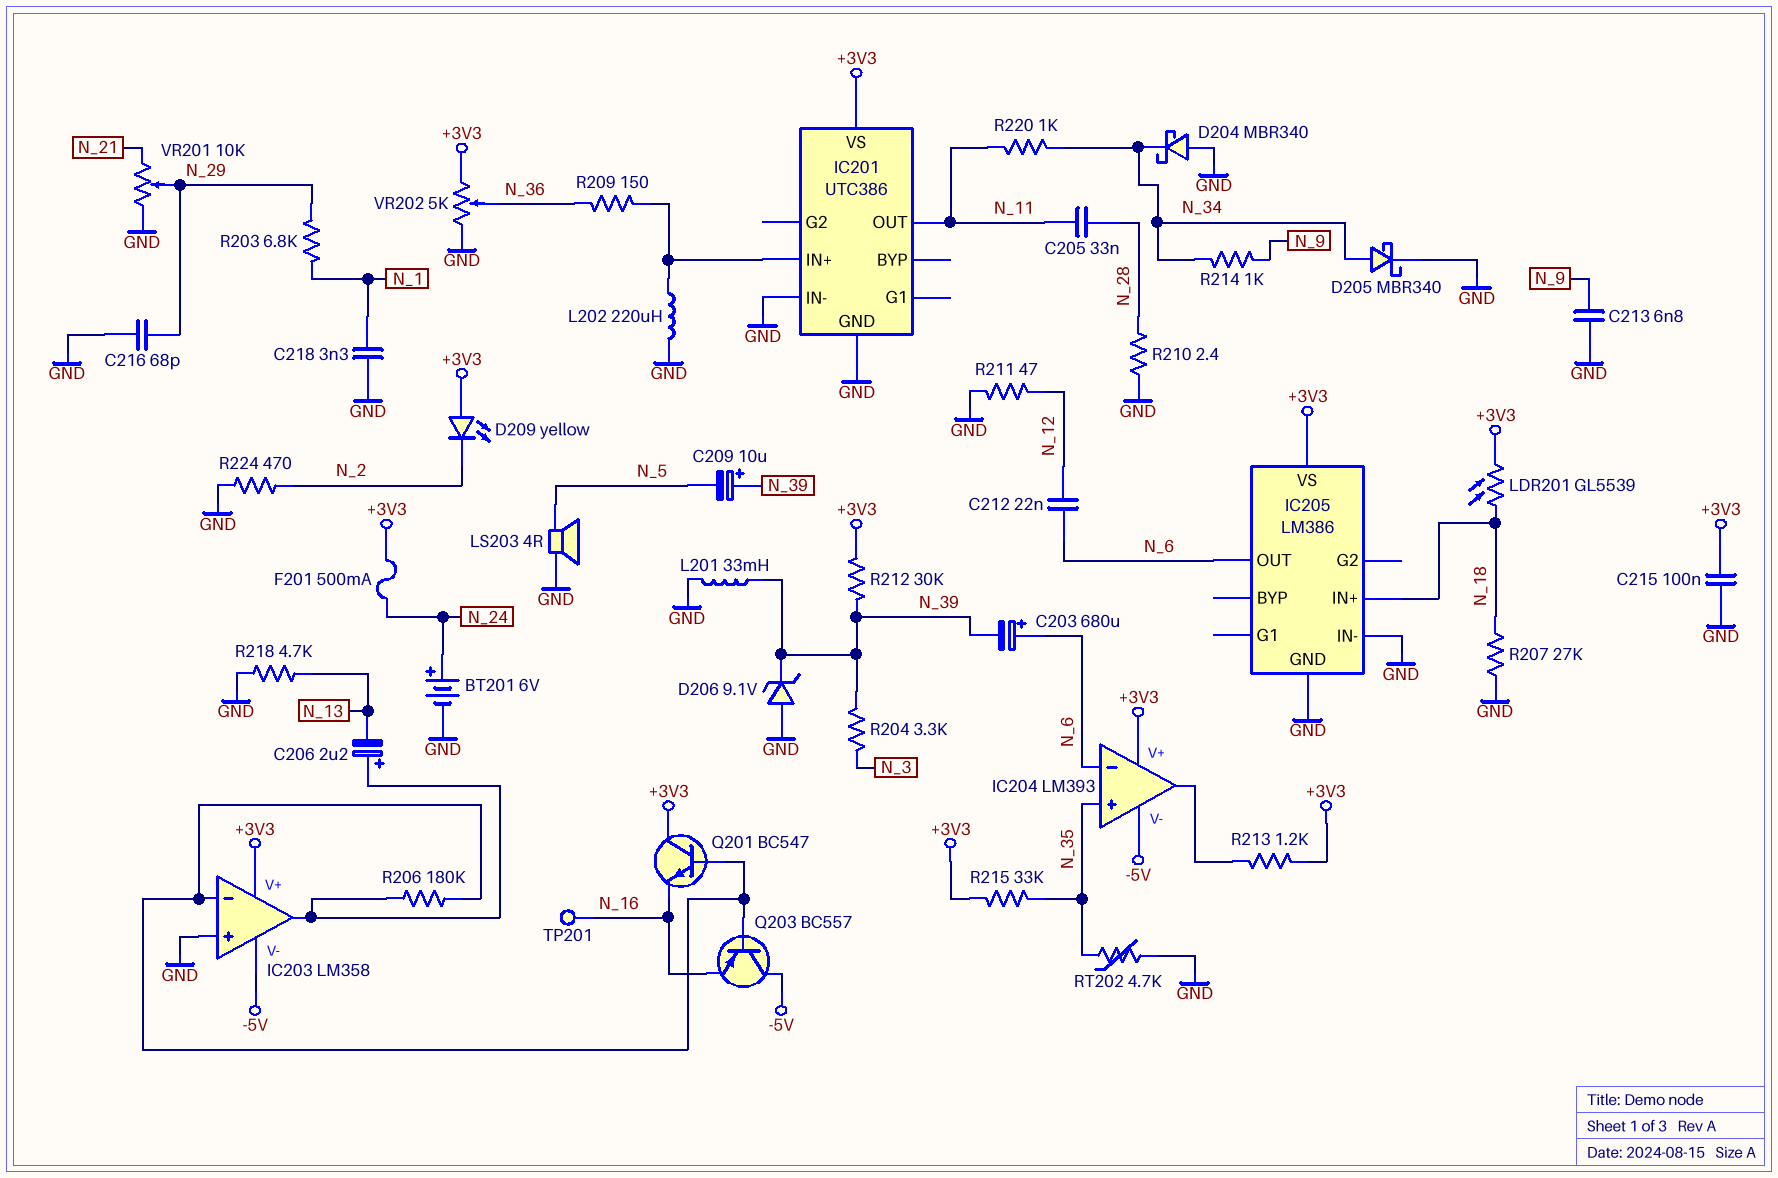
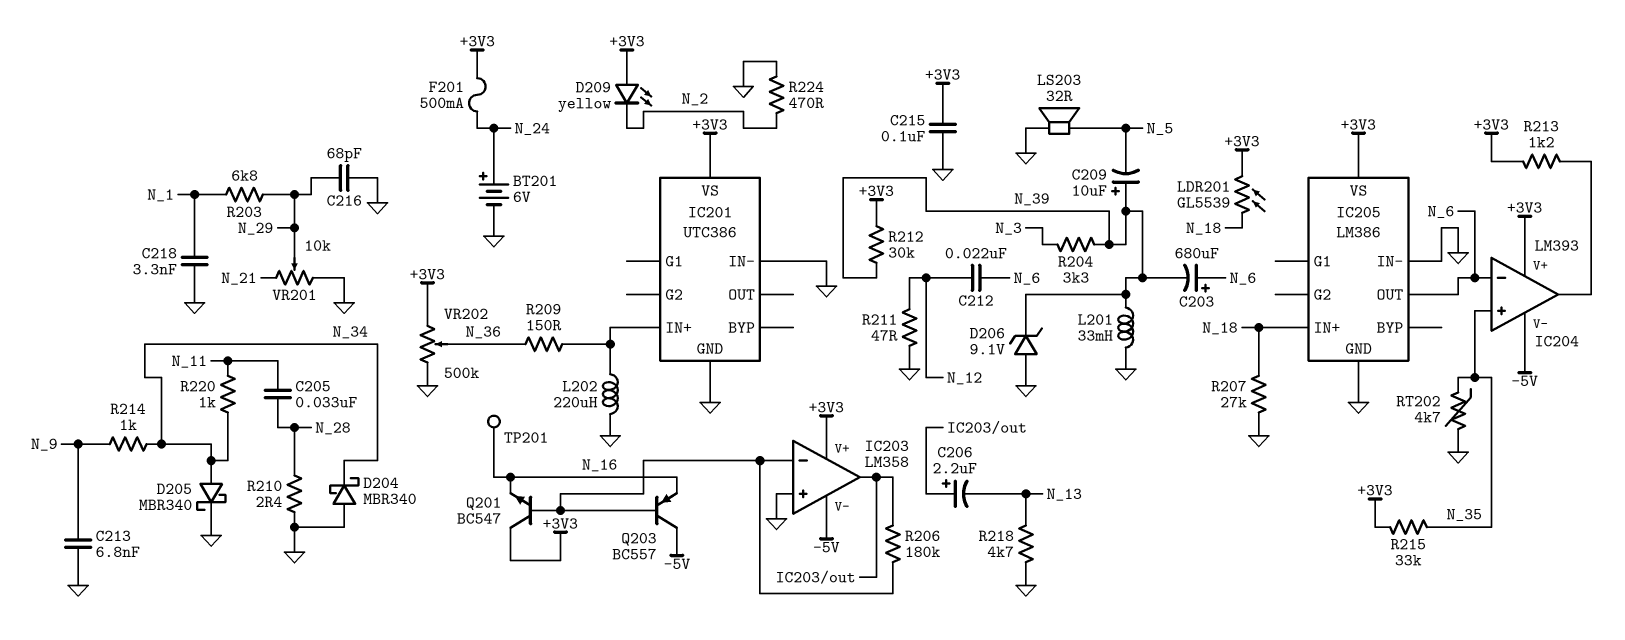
IC201 pin OUT: N_11 -> none
LS203: speaker 4R (GND, N_5) -> speaker 32R (GND, N_5)
VR202: 5k (+3V3, GND, wiper N_36) -> 500k (+3V3, GND, wiper N_36)

